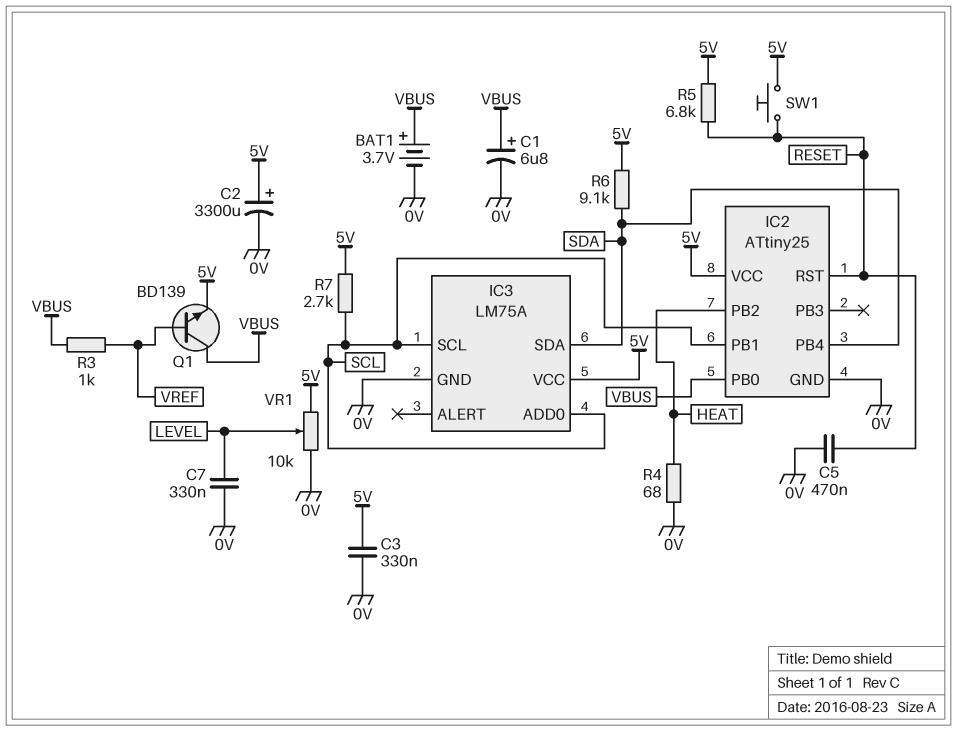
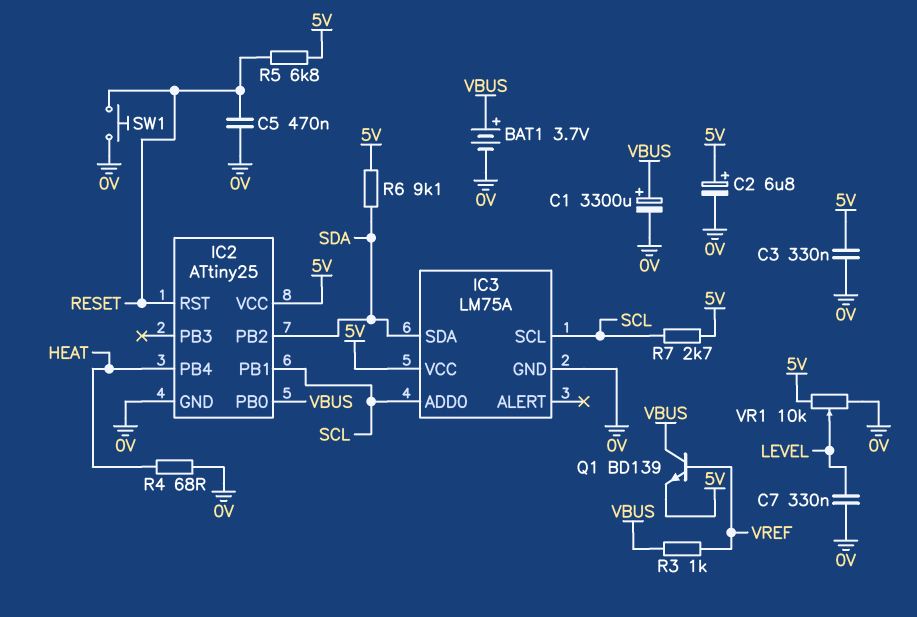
C1: 6.8uF (plus VBUS, minus 0V) -> 3300uF (plus VBUS, minus 0V)
C2: 3300uF (plus 5V, minus 0V) -> 6.8uF (plus 5V, minus 0V)
IC2 pin PB2: HEAT -> SDA
IC2 pin PB4: SDA -> HEAT
SW1: button (5V, RESET) -> button (0V, RESET)

